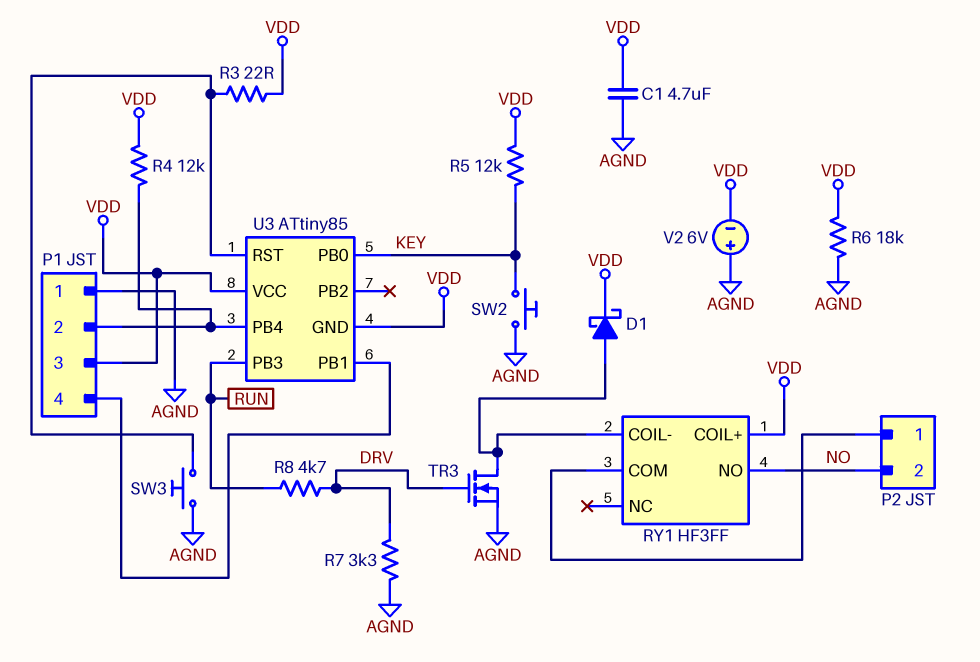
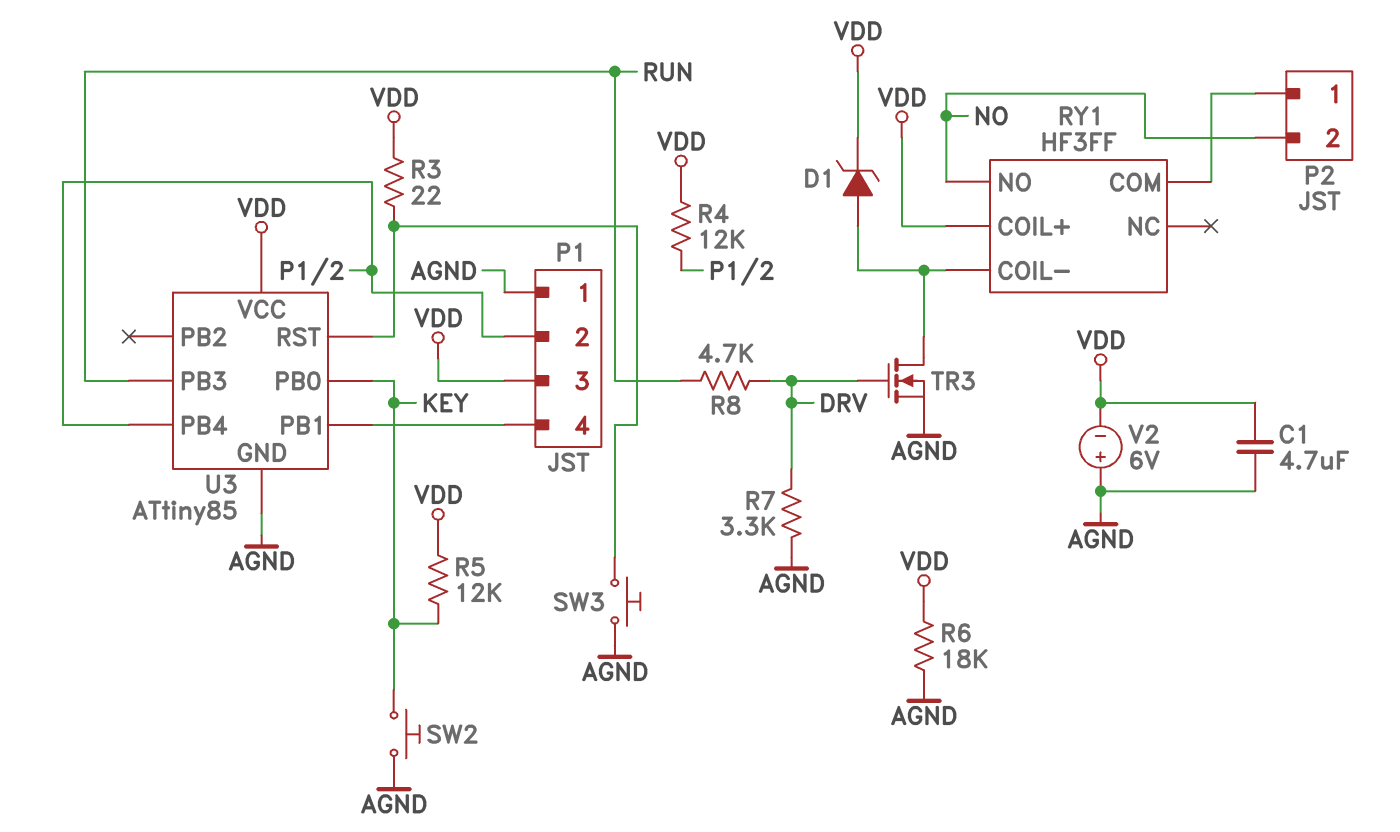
D1: schottky (A RY1/COIL-, K VDD) -> zener (A RY1/COIL-, K VDD)
U3 pin GND: VDD -> AGND

